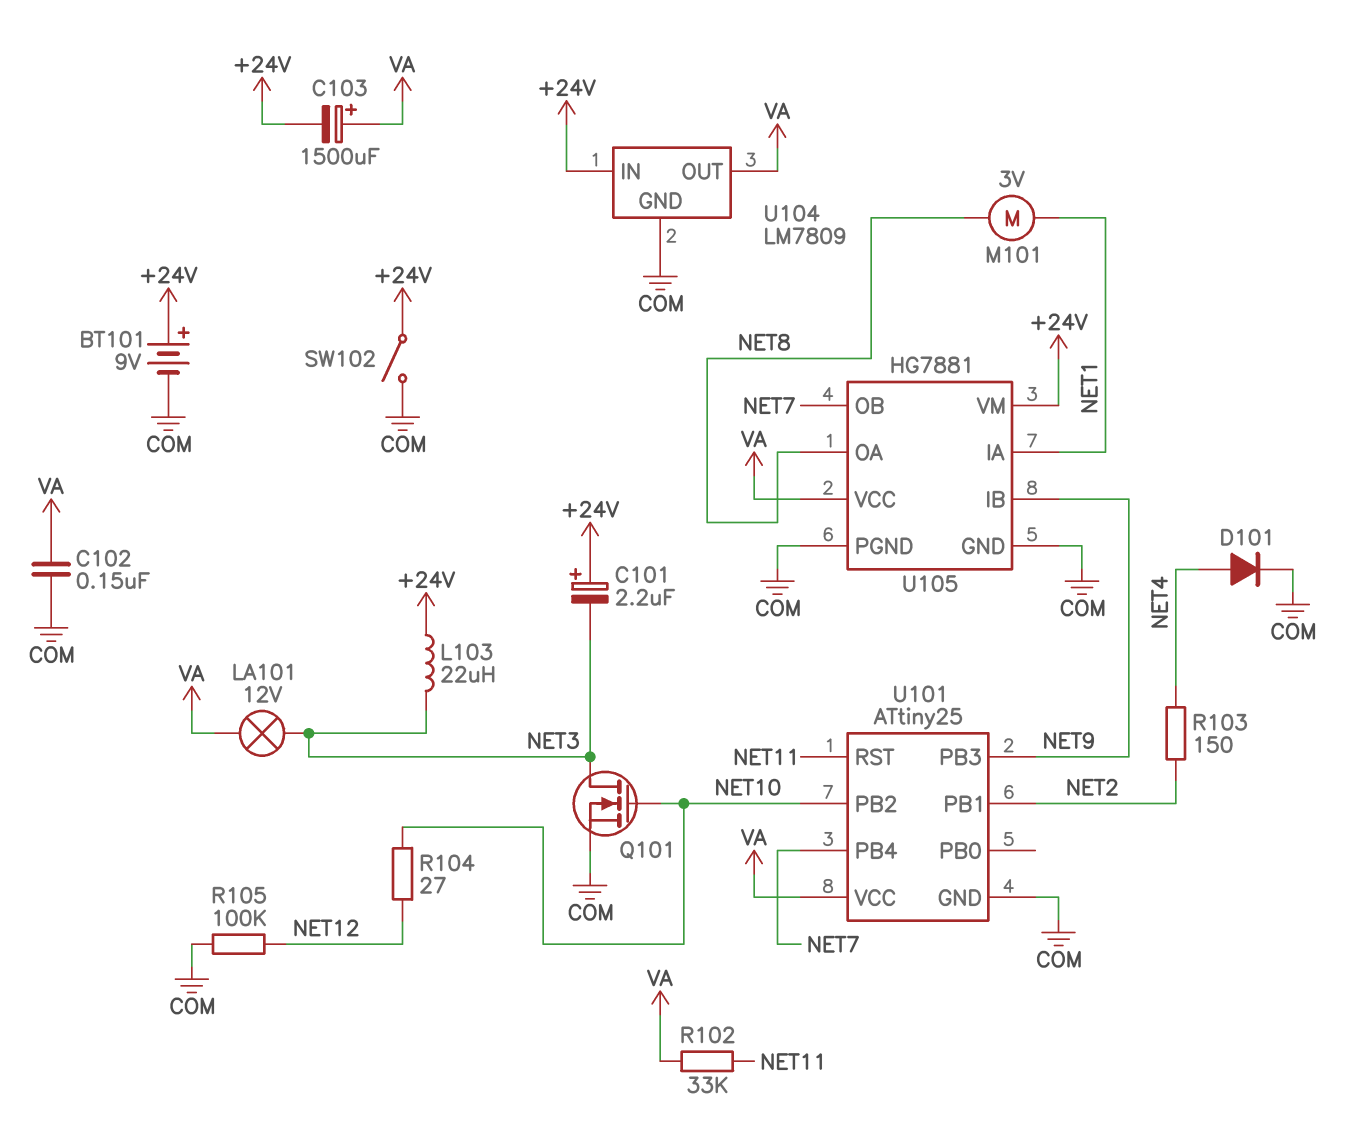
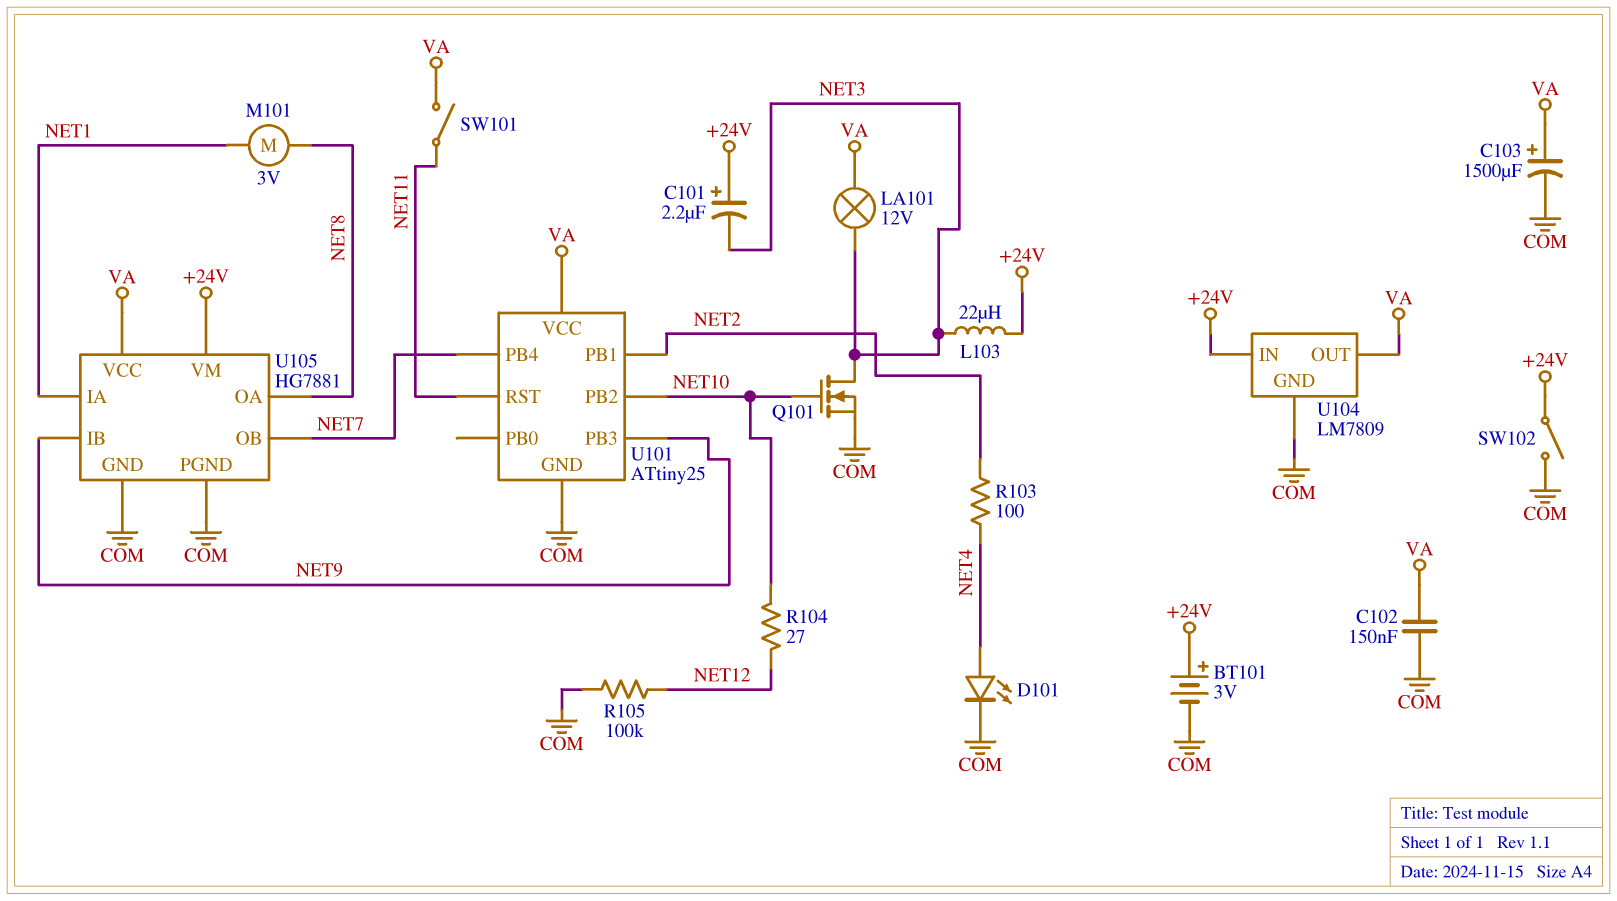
BT101: 9V (plus +24V, minus COM) -> 3V (plus +24V, minus COM)
C103: 1500uF (plus VA, minus +24V) -> 1500uF (plus VA, minus COM)
D101: diode (A NET4, K COM) -> LED (A NET4, K COM)
R102: 33k (NET11, VA) -> none
R103: 150 (NET2, NET4) -> 100 (NET2, NET4)
SW101: none -> switch (NET11, VA)

